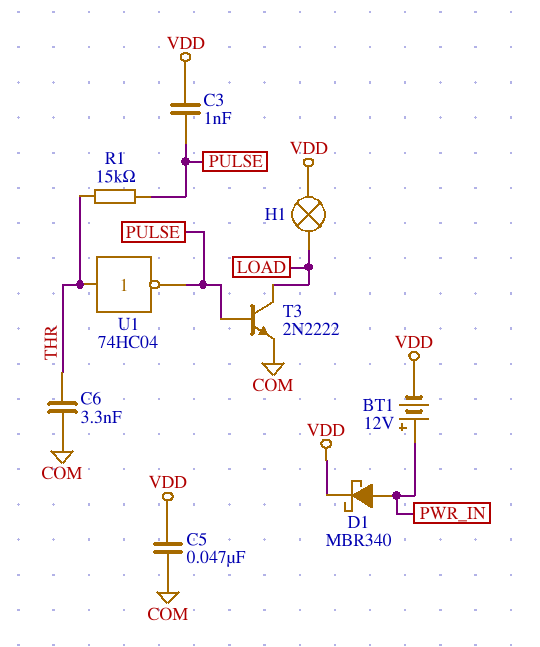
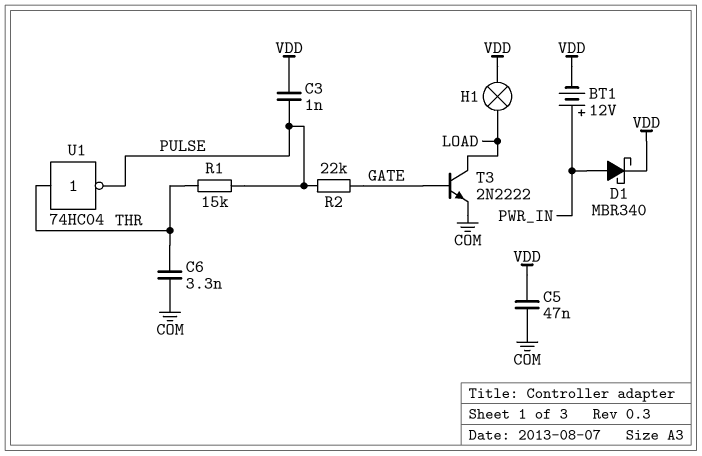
R2: none -> 22k (GATE, PULSE)
T3: NPN 2N2222 (B PULSE, C LOAD, E COM) -> NPN 2N2222 (B GATE, C LOAD, E COM)

